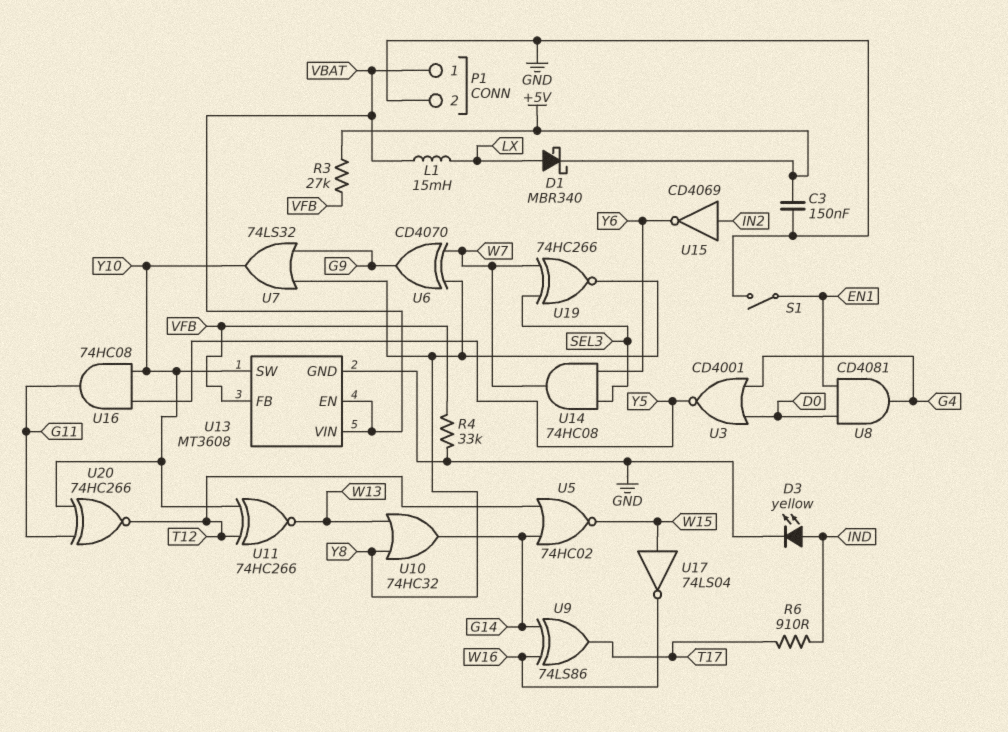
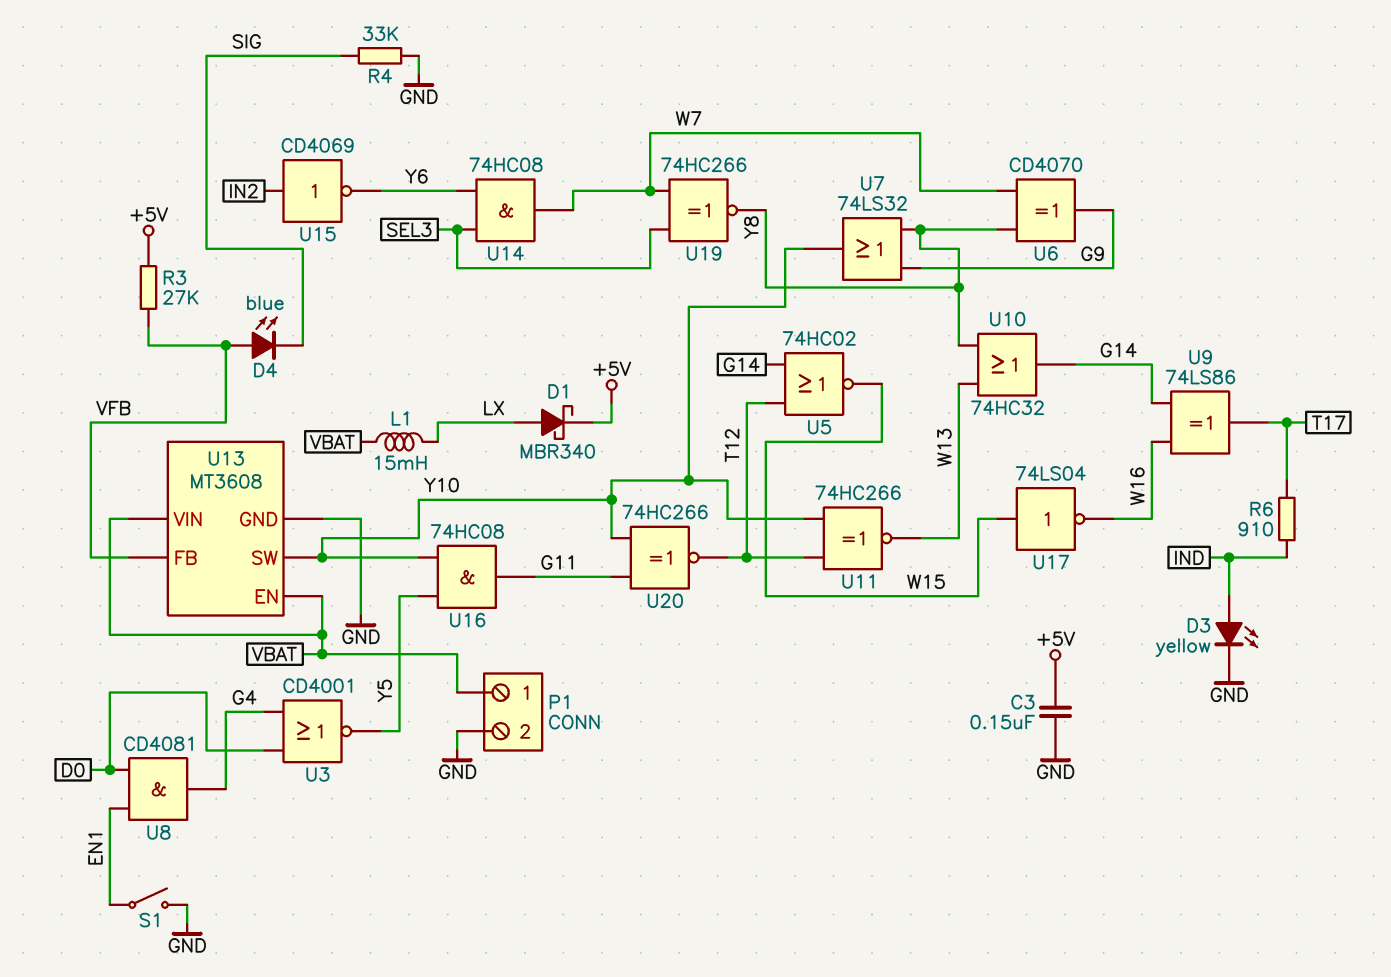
D4: none -> LED blue (A VFB, K SIG)
R4: 33k (GND, VFB) -> 33k (GND, SIG)

